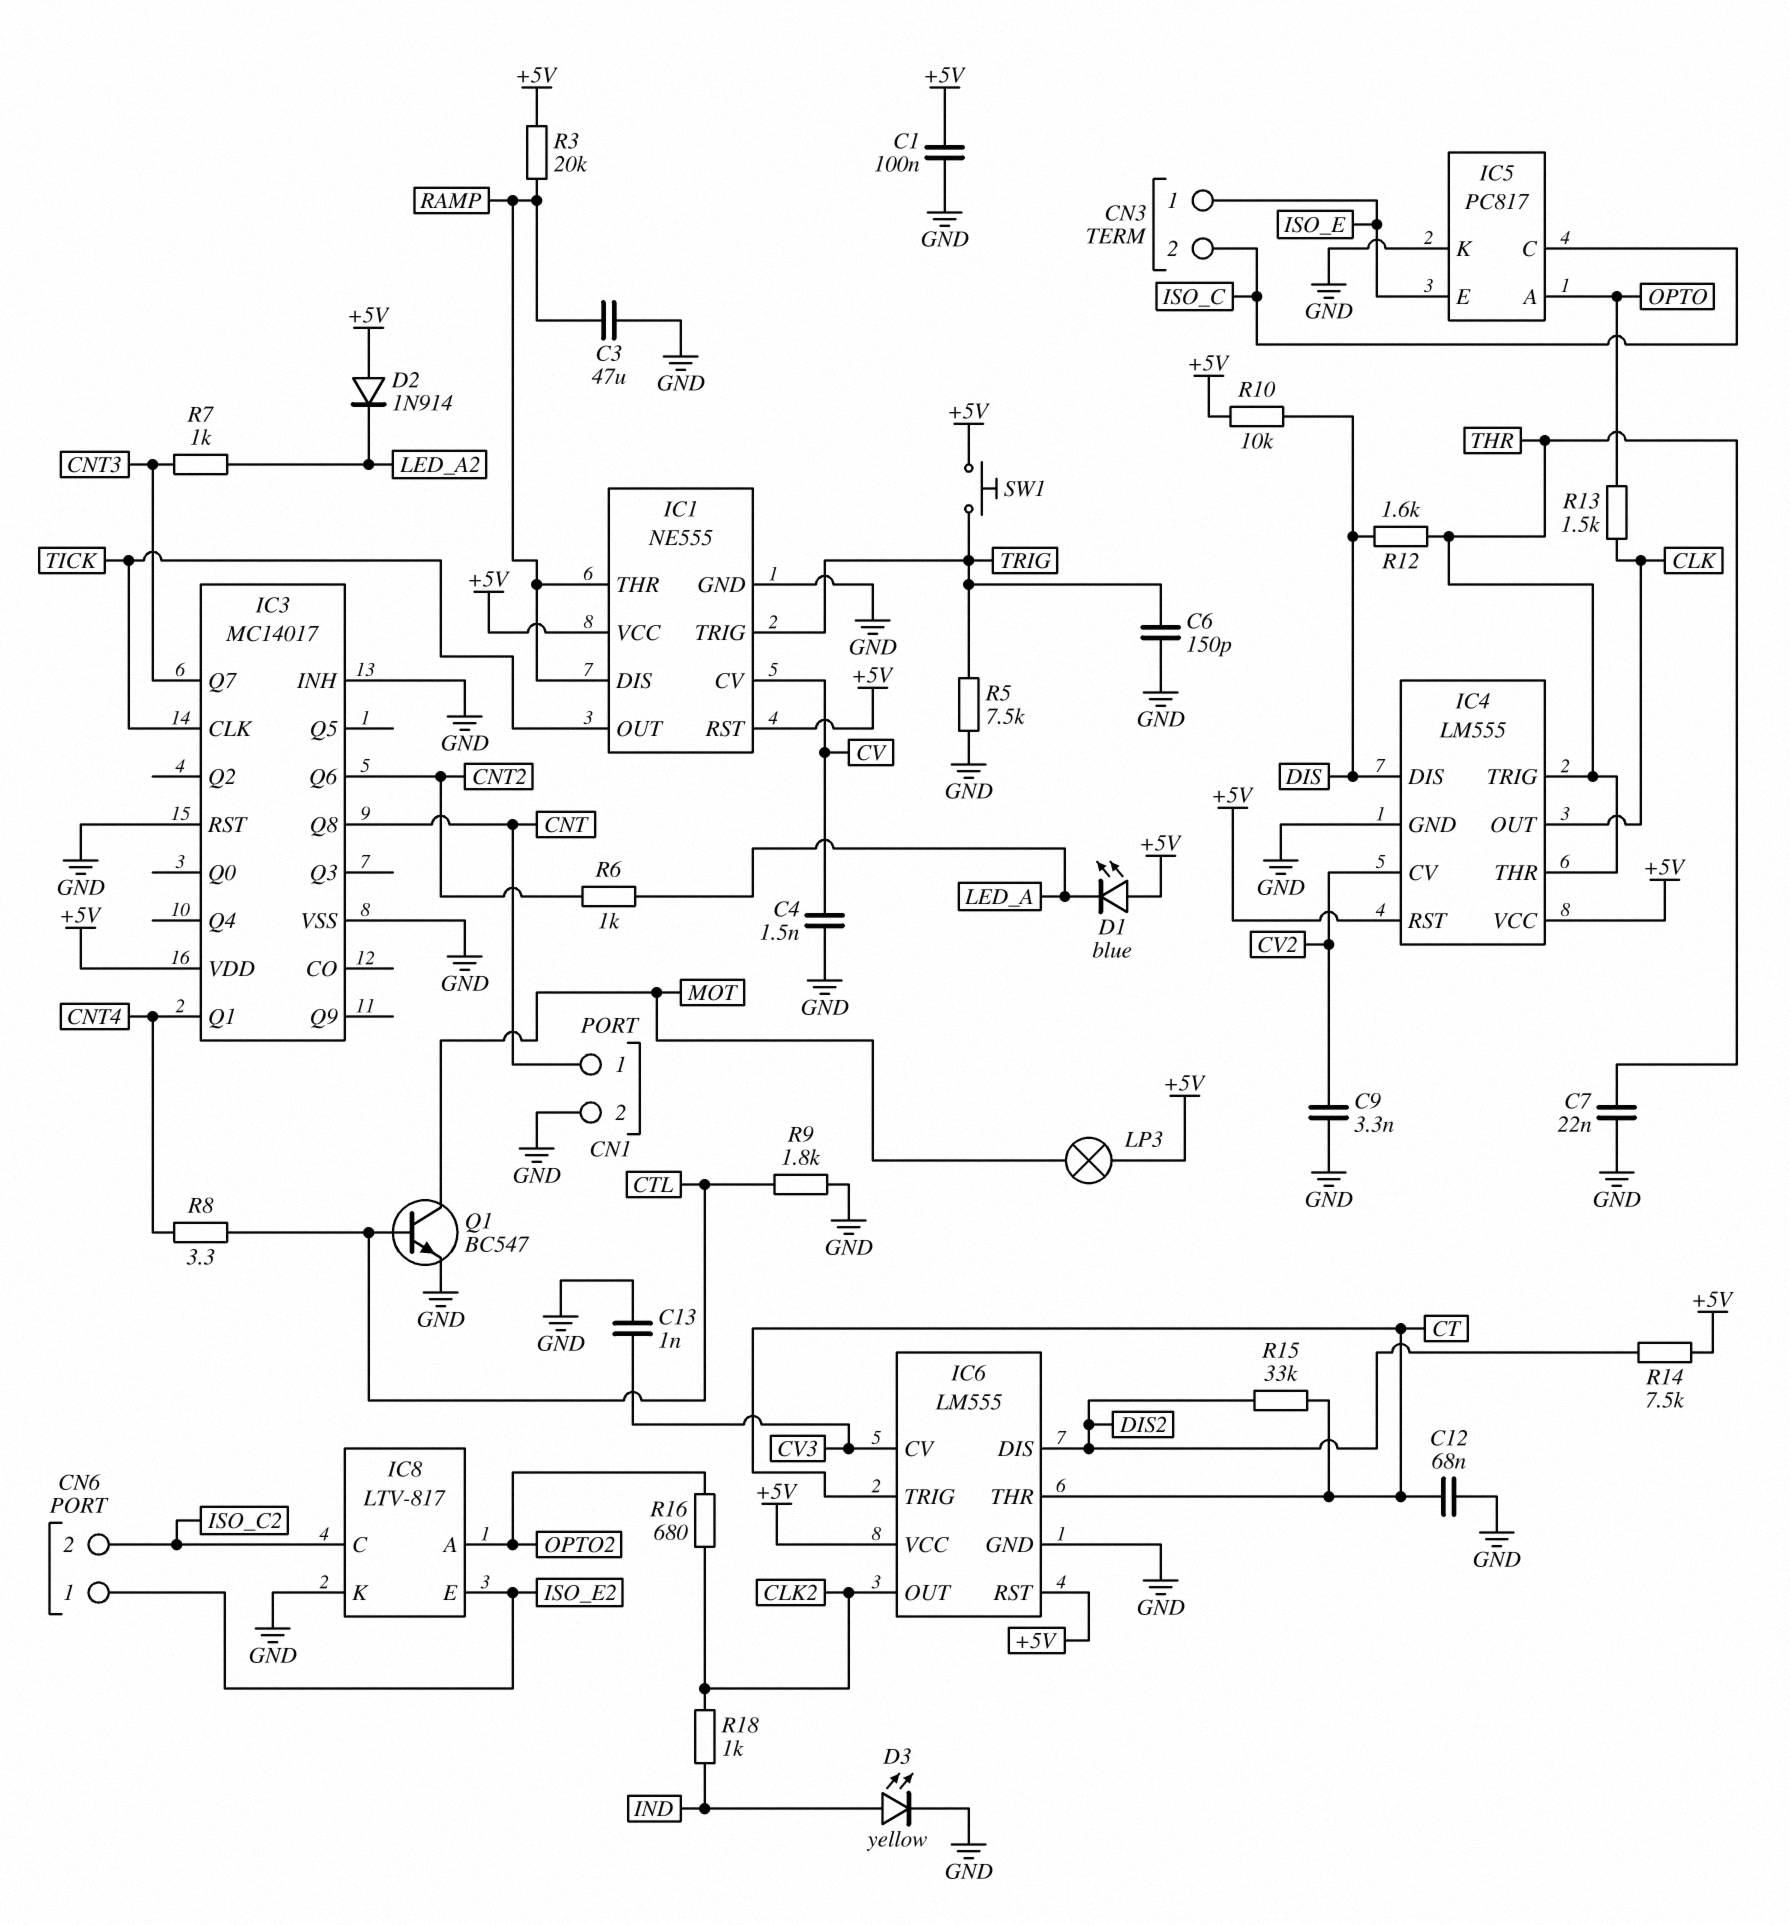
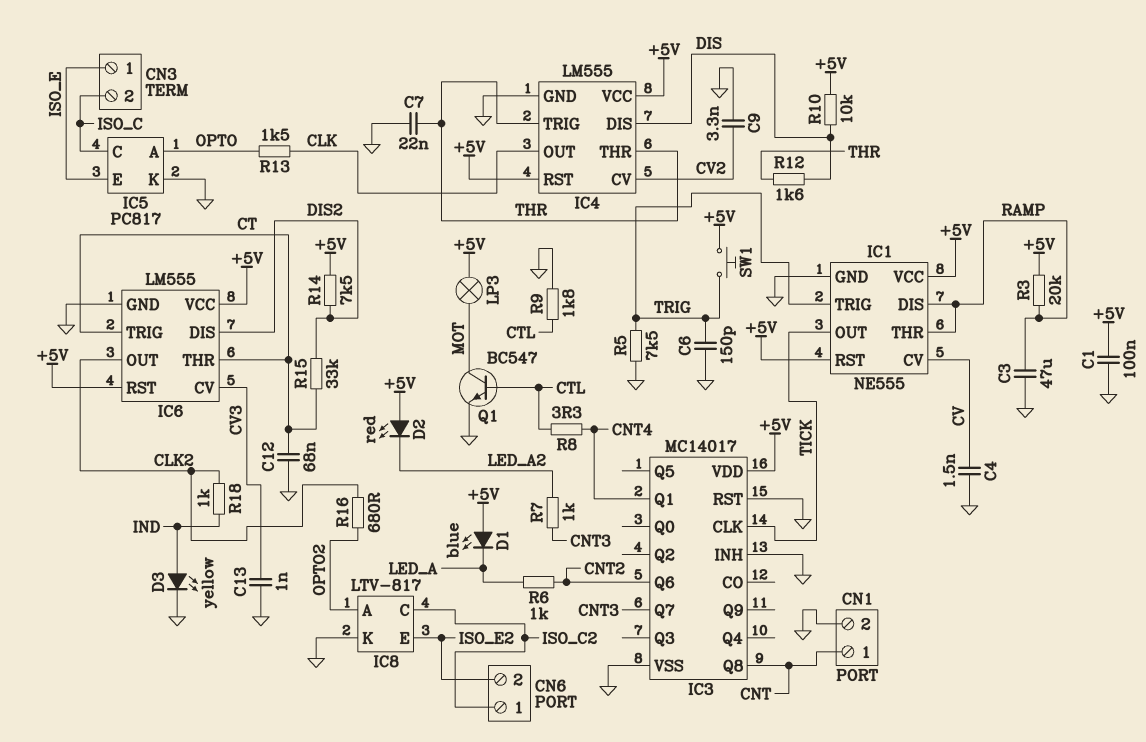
CN6 pin 1: ISO_E2 -> ISO_C2
CN6 pin 2: ISO_C2 -> ISO_E2
D2: diode 1N914 (A +5V, K LED_A2) -> LED red (A +5V, K LED_A2)

